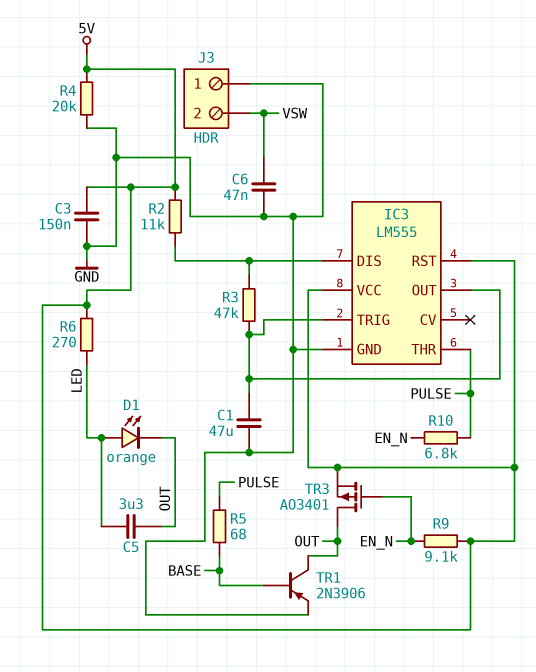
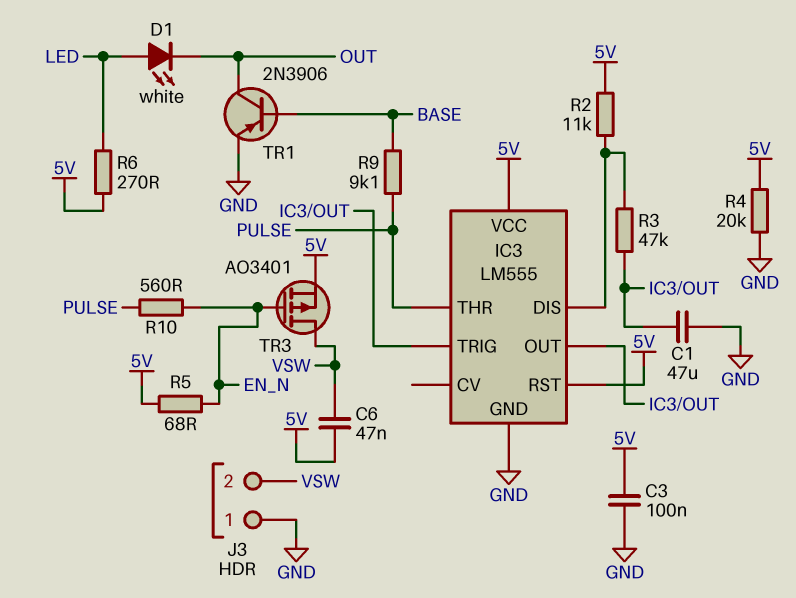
C3: 150nF (5V, GND) -> 100nF (5V, GND)
C5: 3.3uF (LED, OUT) -> none
C6: 47nF (GND, VSW) -> 47nF (5V, VSW)
D1: LED orange (A LED, K OUT) -> LED white (A LED, K OUT)
R5: 68 (BASE, PULSE) -> 68 (5V, EN_N)
R9: 9.1k (5V, EN_N) -> 9.1k (BASE, PULSE)
R10: 6.8k (EN_N, PULSE) -> 560 (EN_N, PULSE)
TR3: PMOS AO3401 (G EN_N, D OUT, S 5V) -> PMOS AO3401 (G EN_N, D VSW, S 5V)

